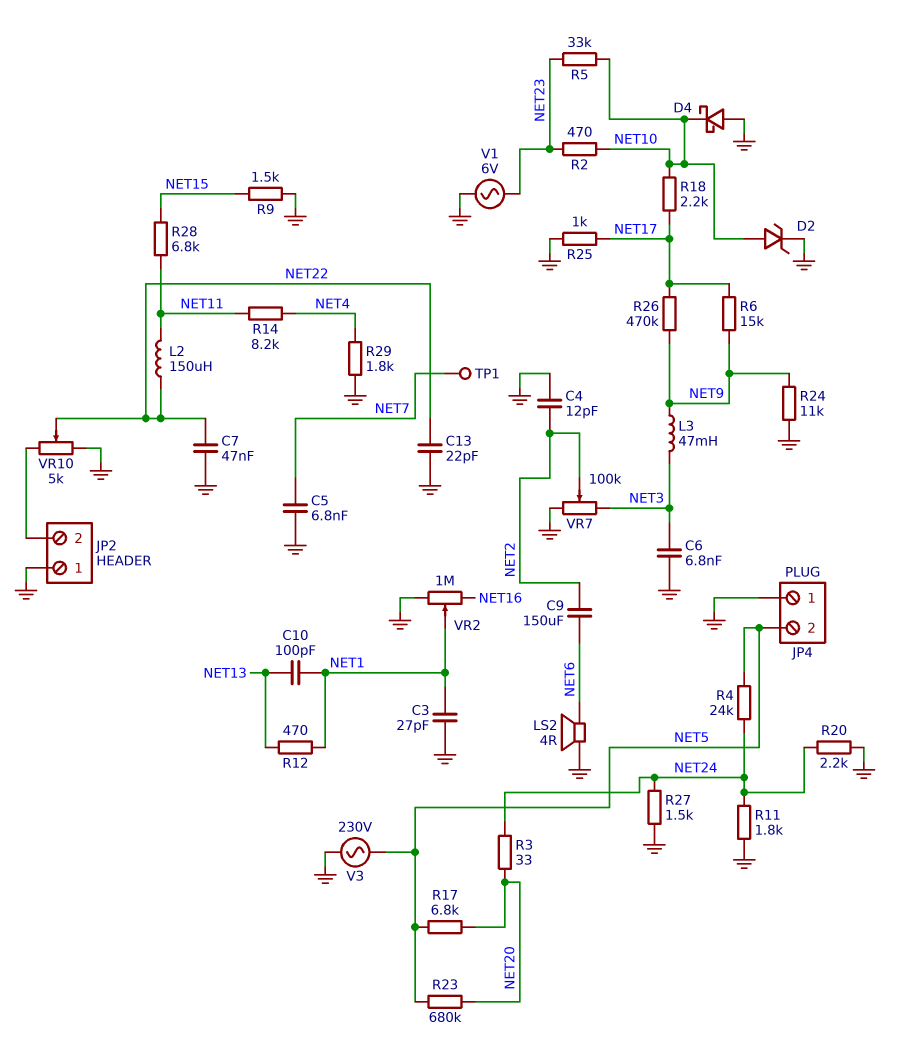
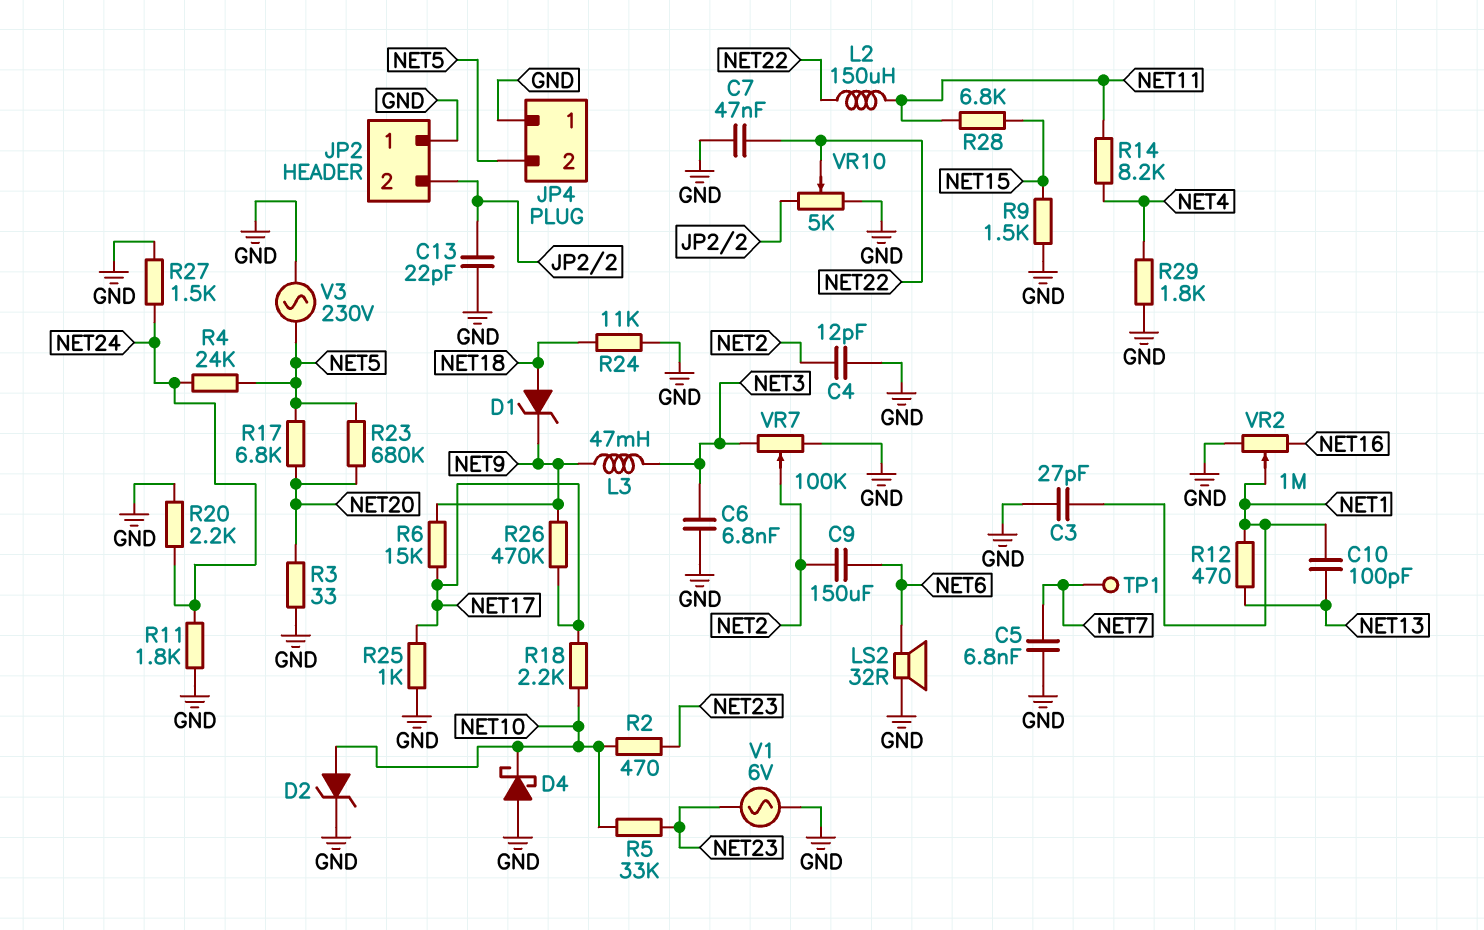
C13: 22pF (GND, NET22) -> 22pF (GND, JP2/2)
D1: none -> zener (A NET18, K NET9)
LS2: speaker 4R (GND, NET6) -> speaker 32R (GND, NET6)
R3: 33 (NET20, NET24) -> 33 (GND, NET20)
R24: 11k (GND, NET9) -> 11k (GND, NET18)

